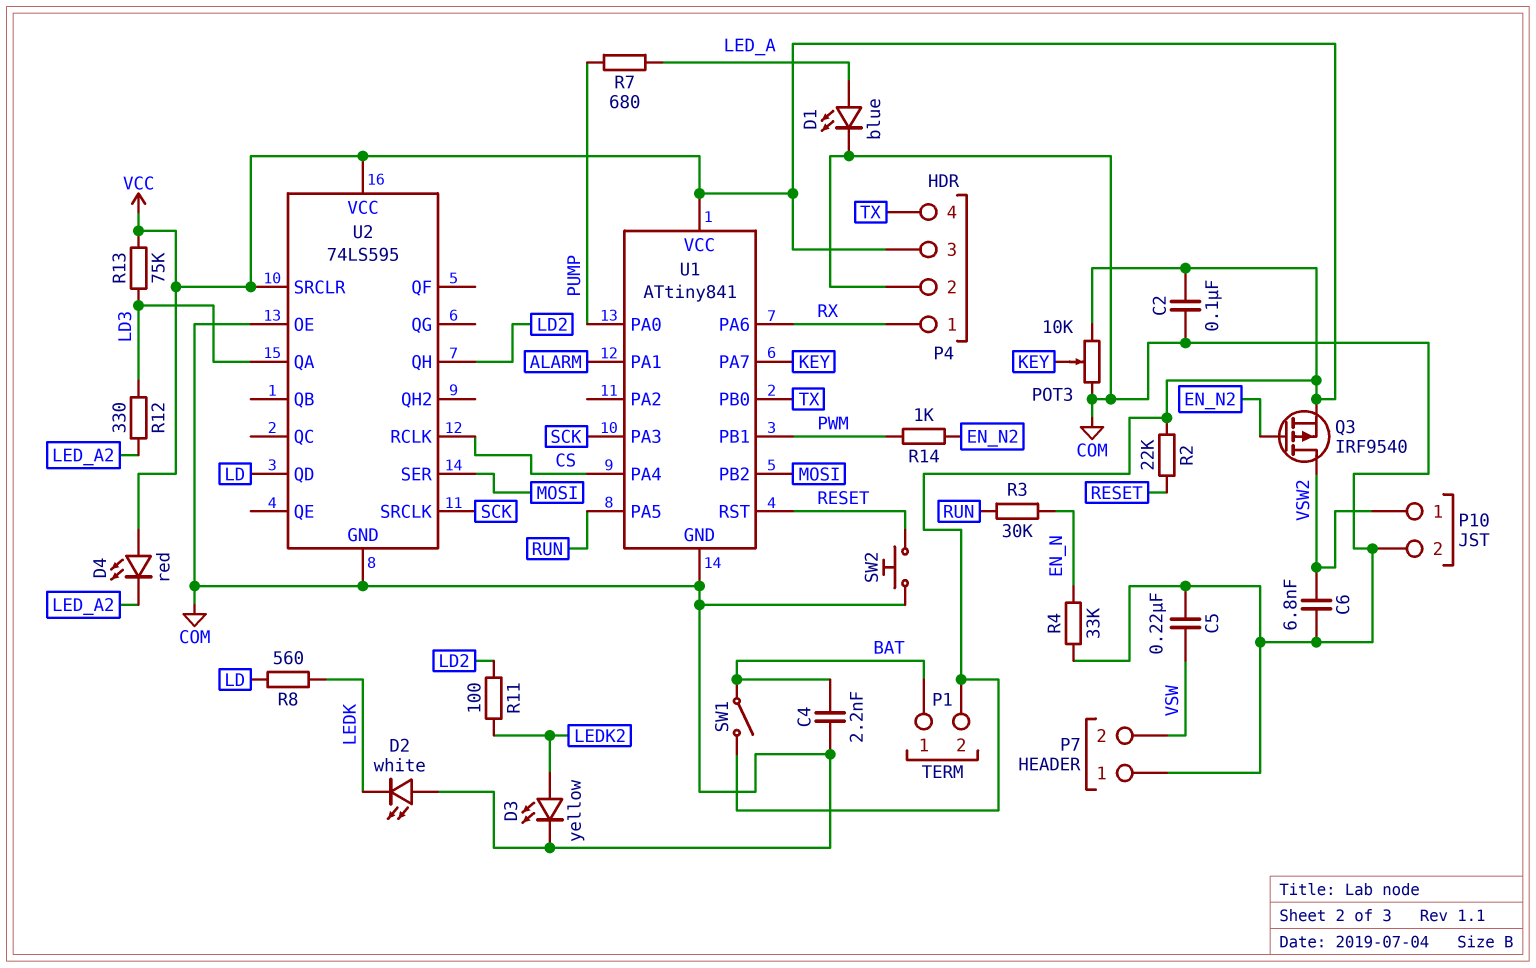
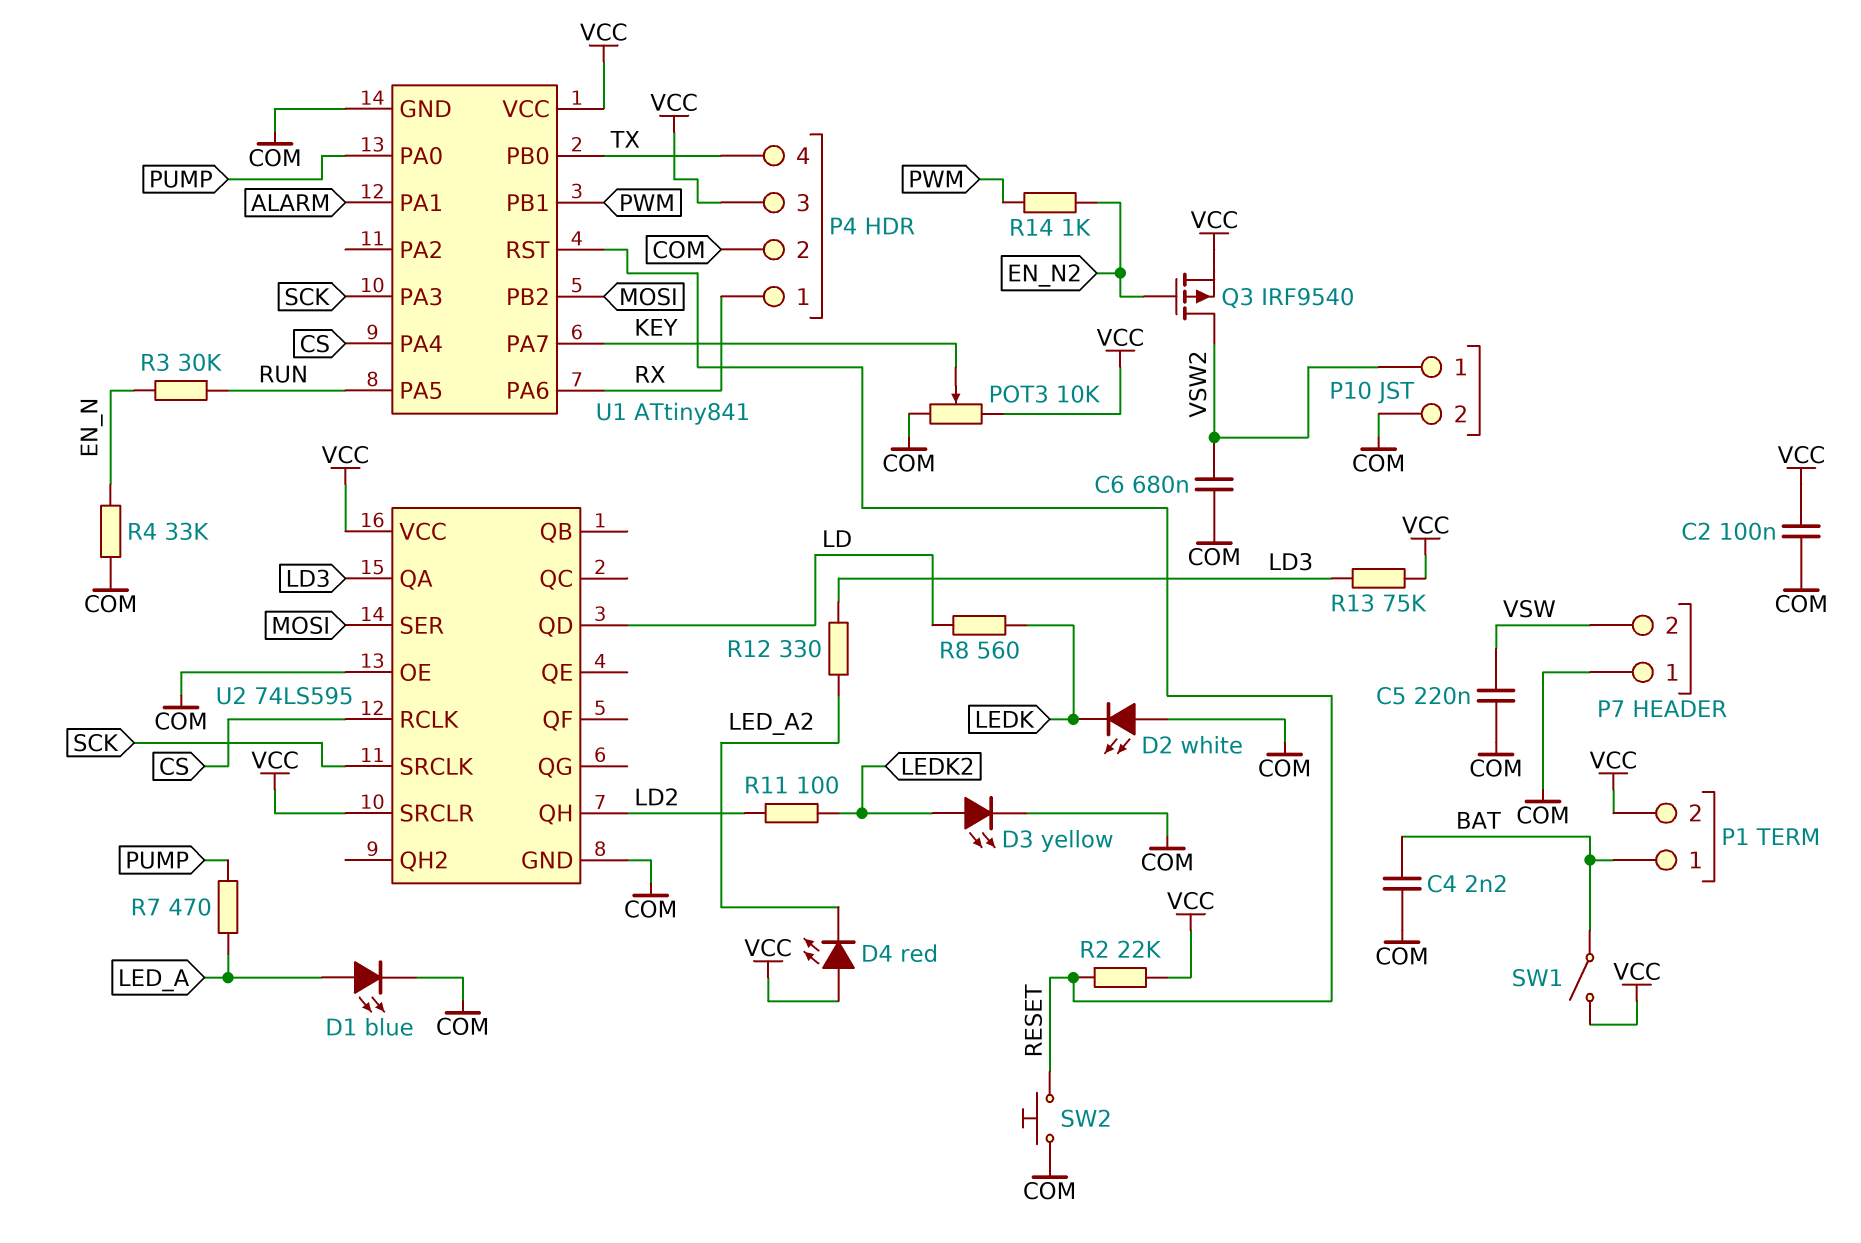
C6: 6.8nF (COM, VSW2) -> 680nF (COM, VSW2)
R7: 680 (LED_A, PUMP) -> 470 (LED_A, PUMP)

